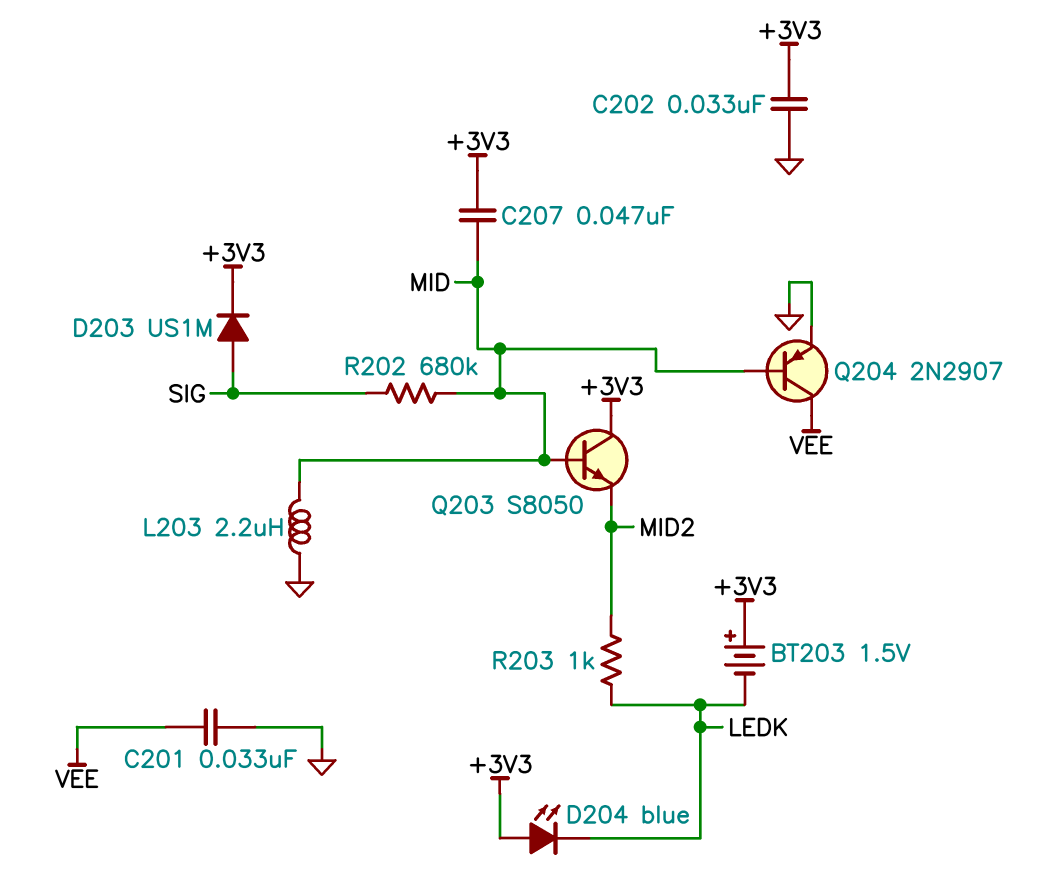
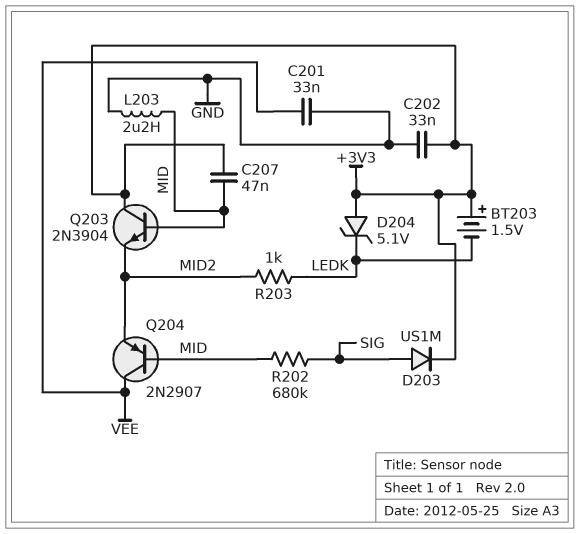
D204: LED blue (A +3V3, K LEDK) -> zener 5.1V (A +3V3, K LEDK)
Q203: NPN S8050 (B MID, C +3V3, E MID2) -> NPN 2N3904 (B MID, C +3V3, E MID2)
Q204: PNP 2N2907 (B MID, C VEE, E GND) -> PNP 2N2907 (B MID, C VEE, E MID2)

